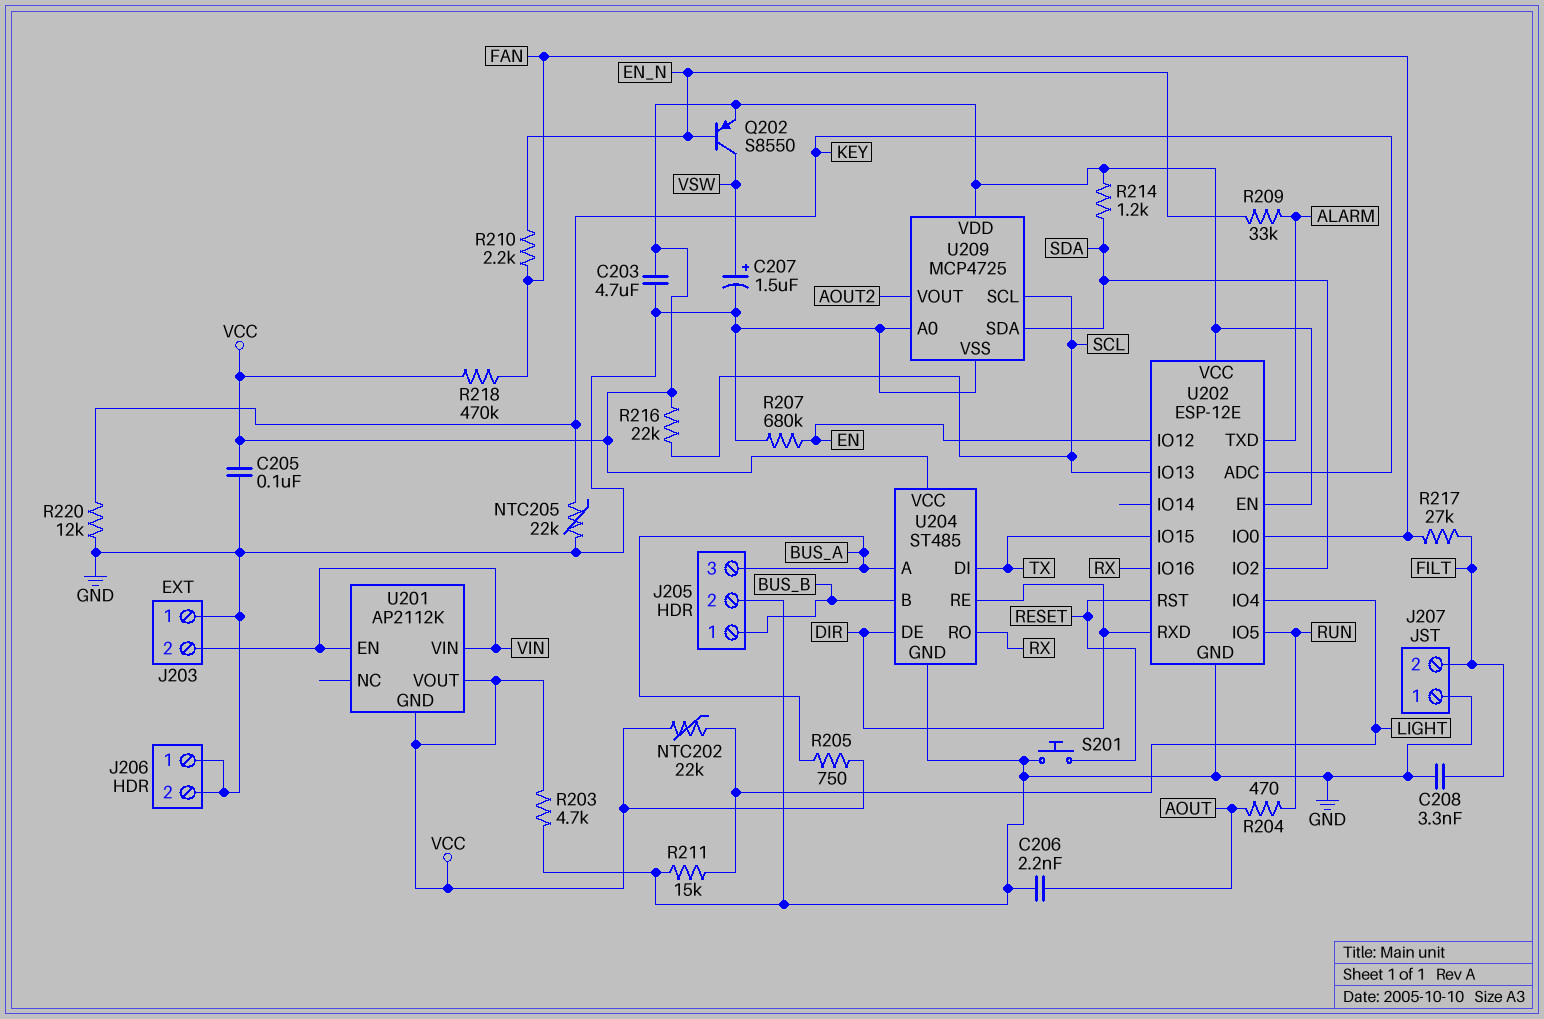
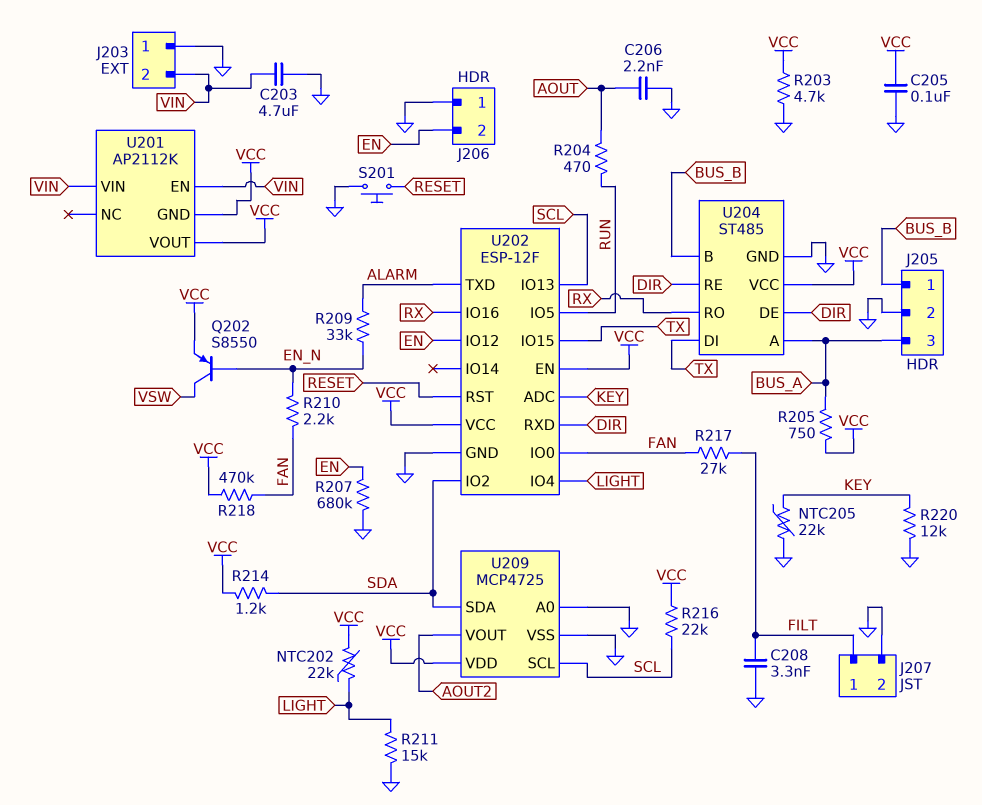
C203: 4.7uF (GND, VCC) -> 4.7uF (GND, VIN)
C207: 1.5uF (plus VSW, minus GND) -> none
J206 pin 2: GND -> EN
J207 pin 1: GND -> FILT
J207 pin 2: FILT -> GND
U202: ESP-12E -> ESP-12F

